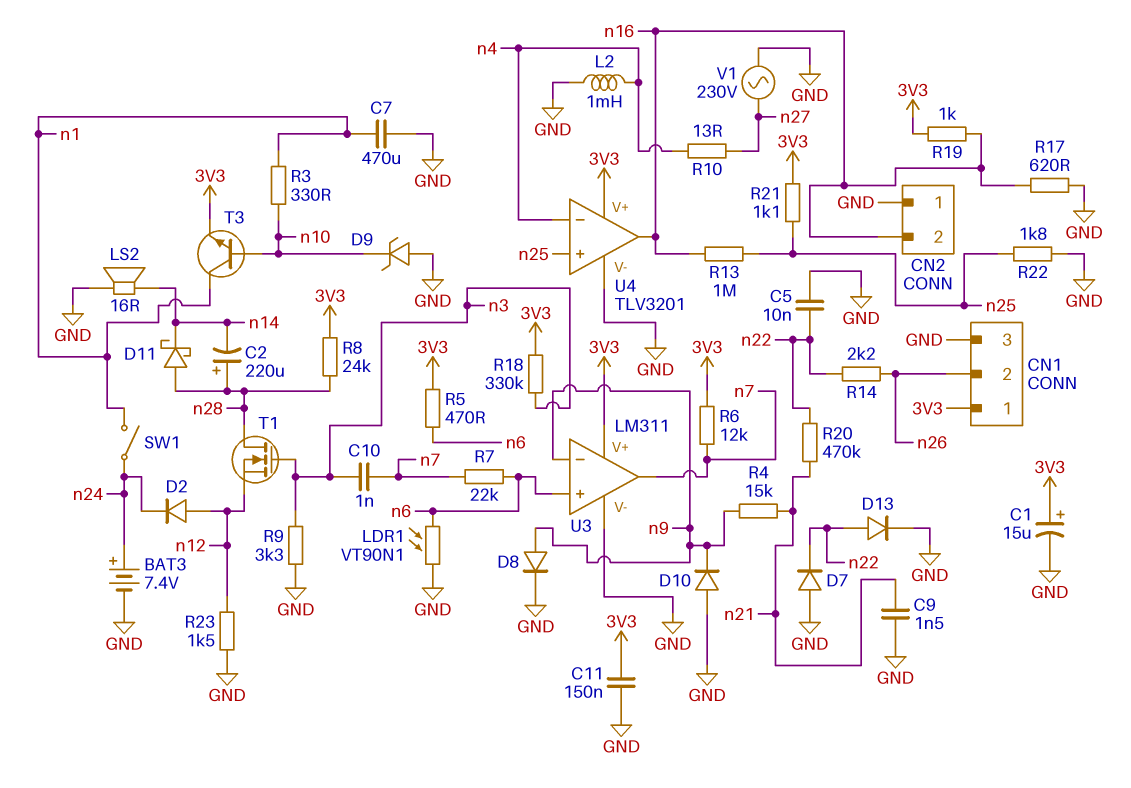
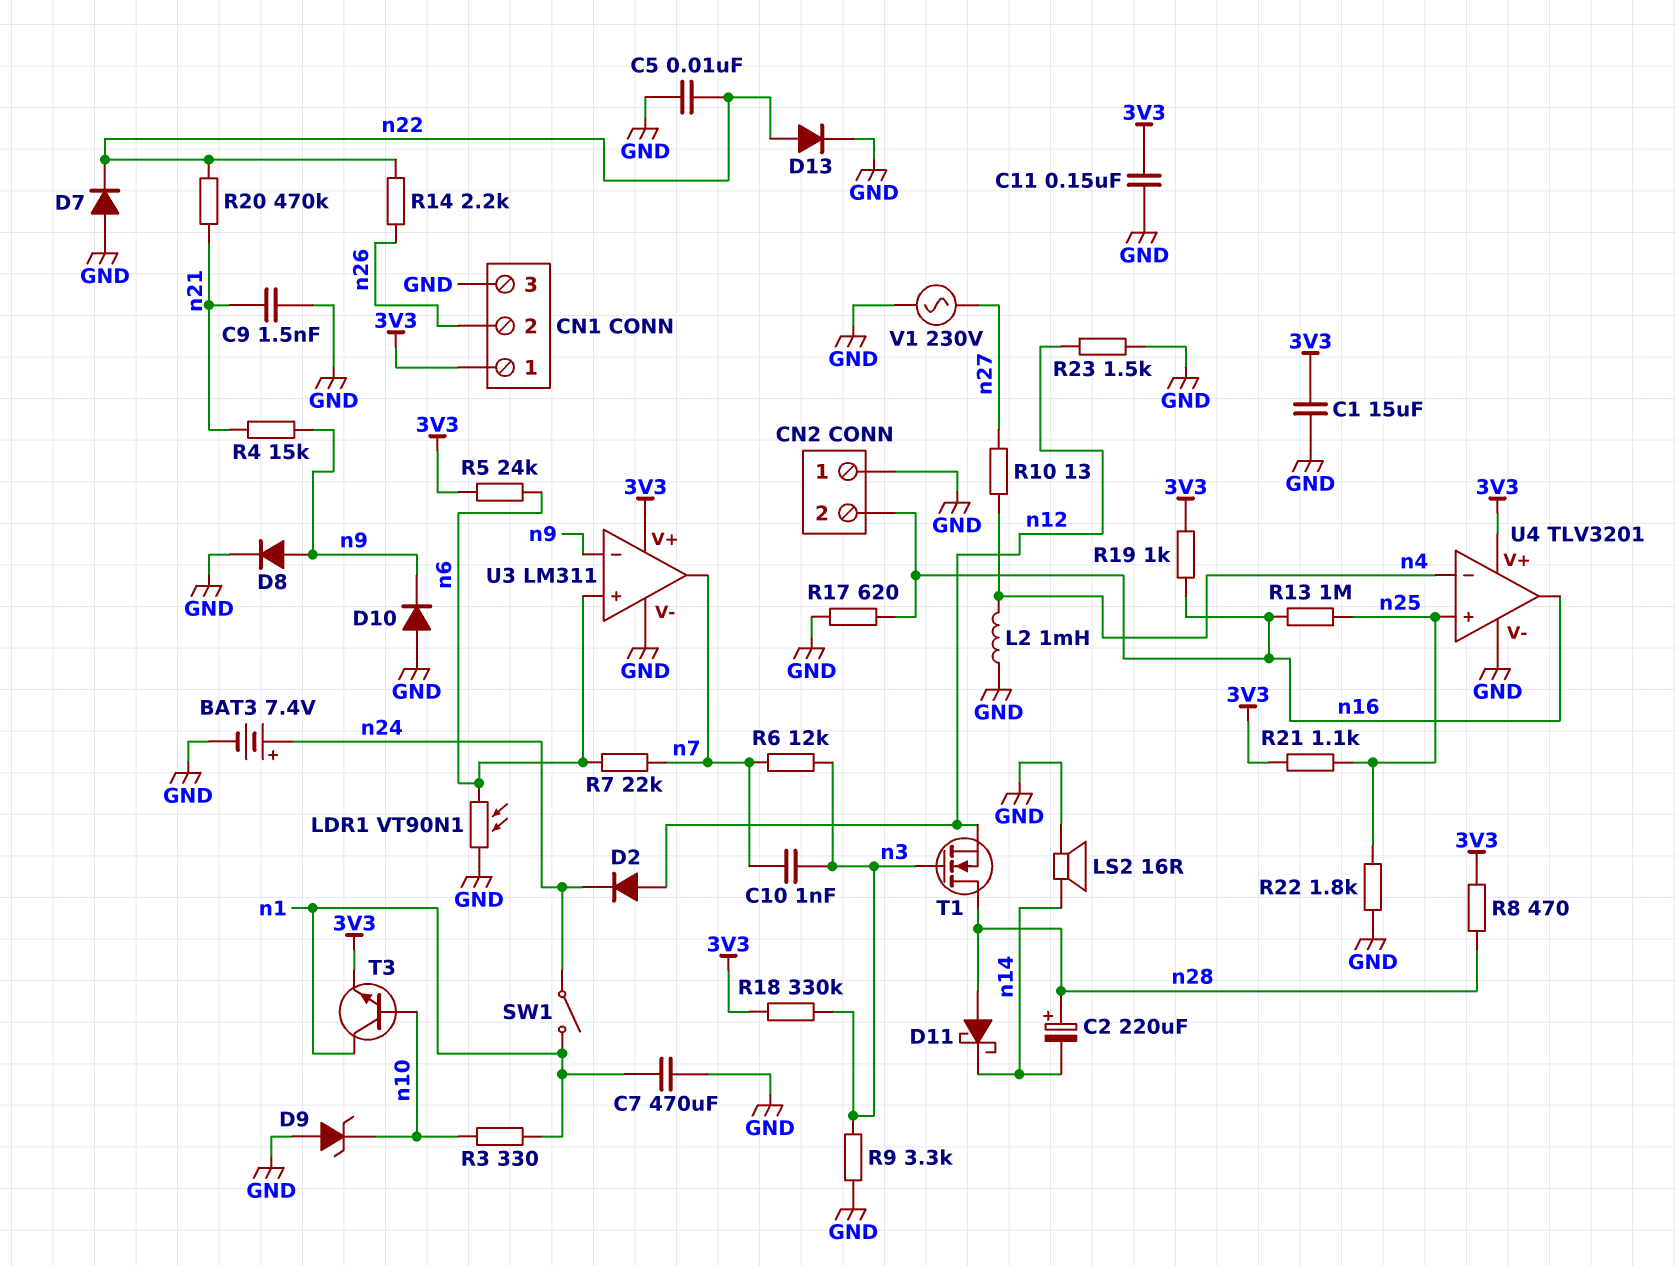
C1: 15uF (plus 3V3, minus GND) -> 15uF (3V3, GND)
R5: 470 (3V3, n6) -> 24k (3V3, n6)
R6: 12k (3V3, n7) -> 12k (n3, n7)
R8: 24k (3V3, n28) -> 470 (3V3, n28)

